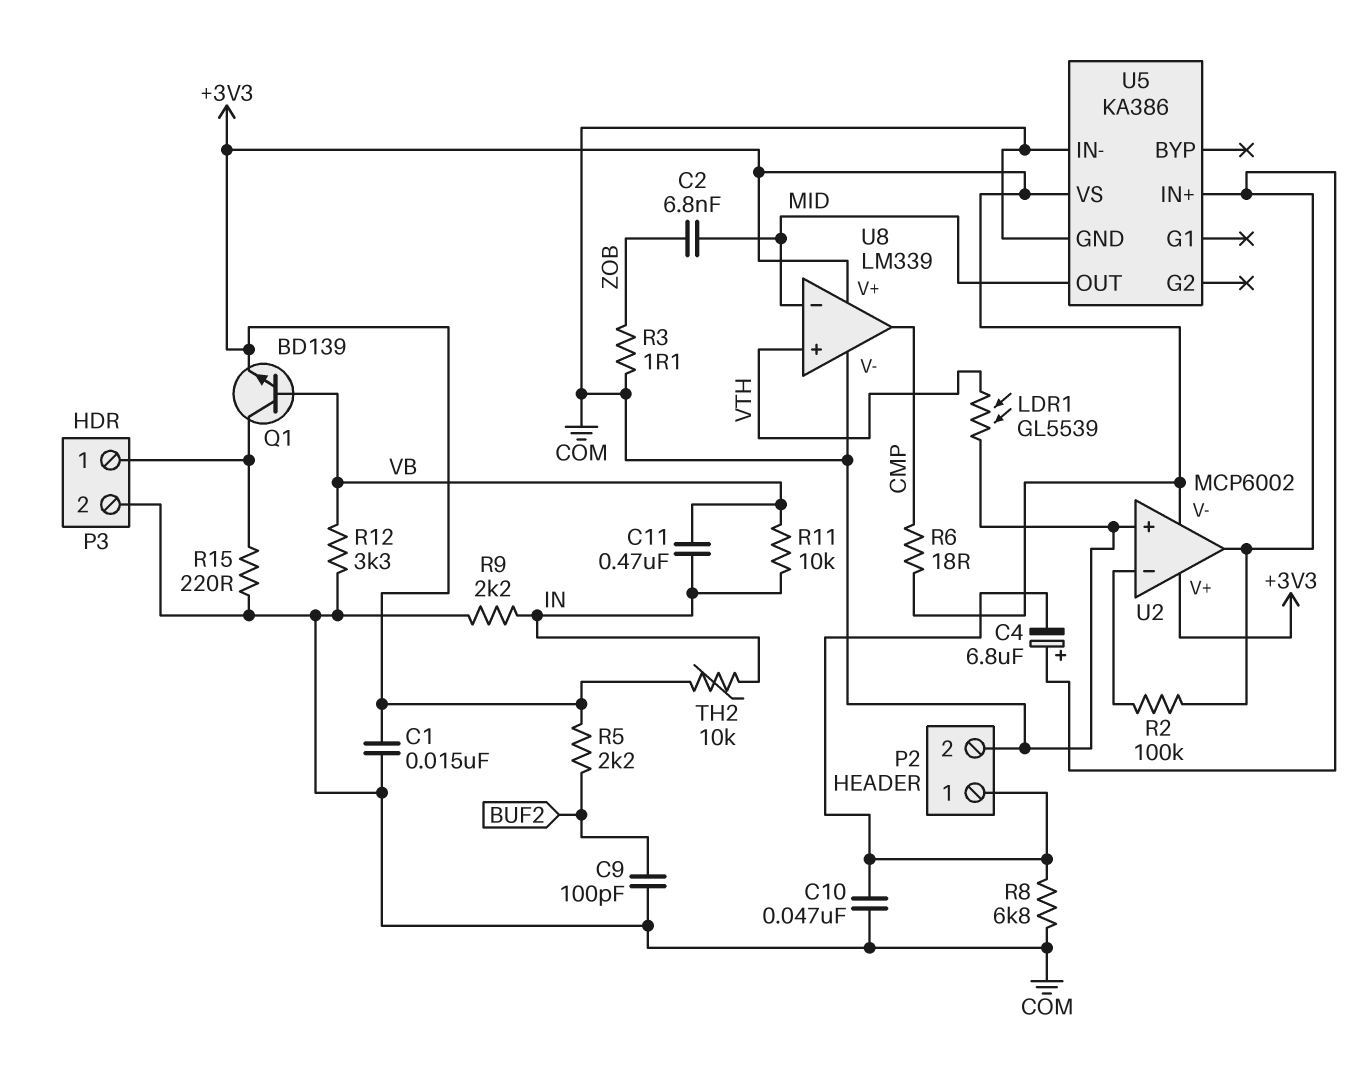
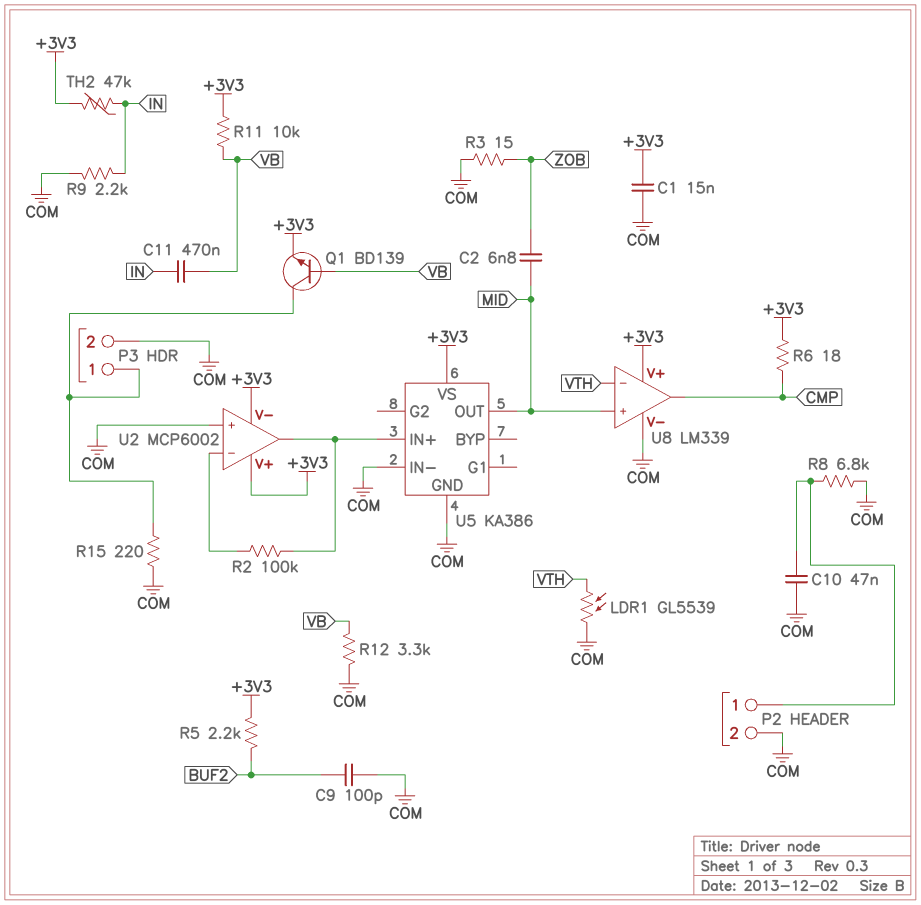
C4: 6.8uF (plus U2/out, minus P2/1) -> none
R3: 1.1 (COM, ZOB) -> 15 (COM, ZOB)
R11: 10k (IN, VB) -> 10k (+3V3, VB)
TH2: 10k (+3V3, IN) -> 47k (+3V3, IN)
U8 pin in+: VTH -> MID
U8 pin in-: MID -> VTH

